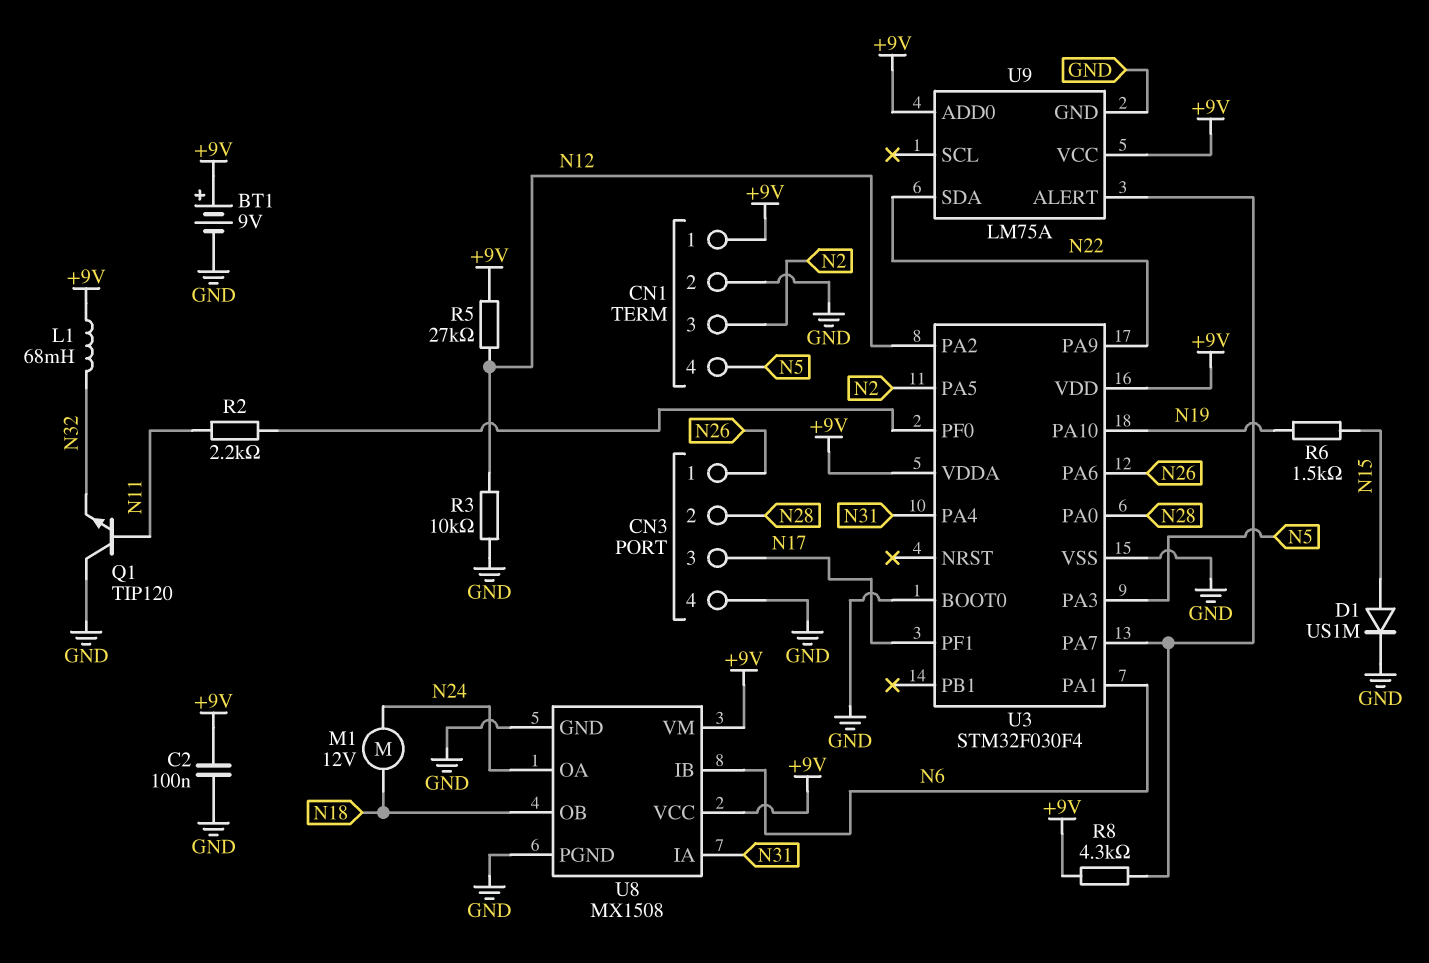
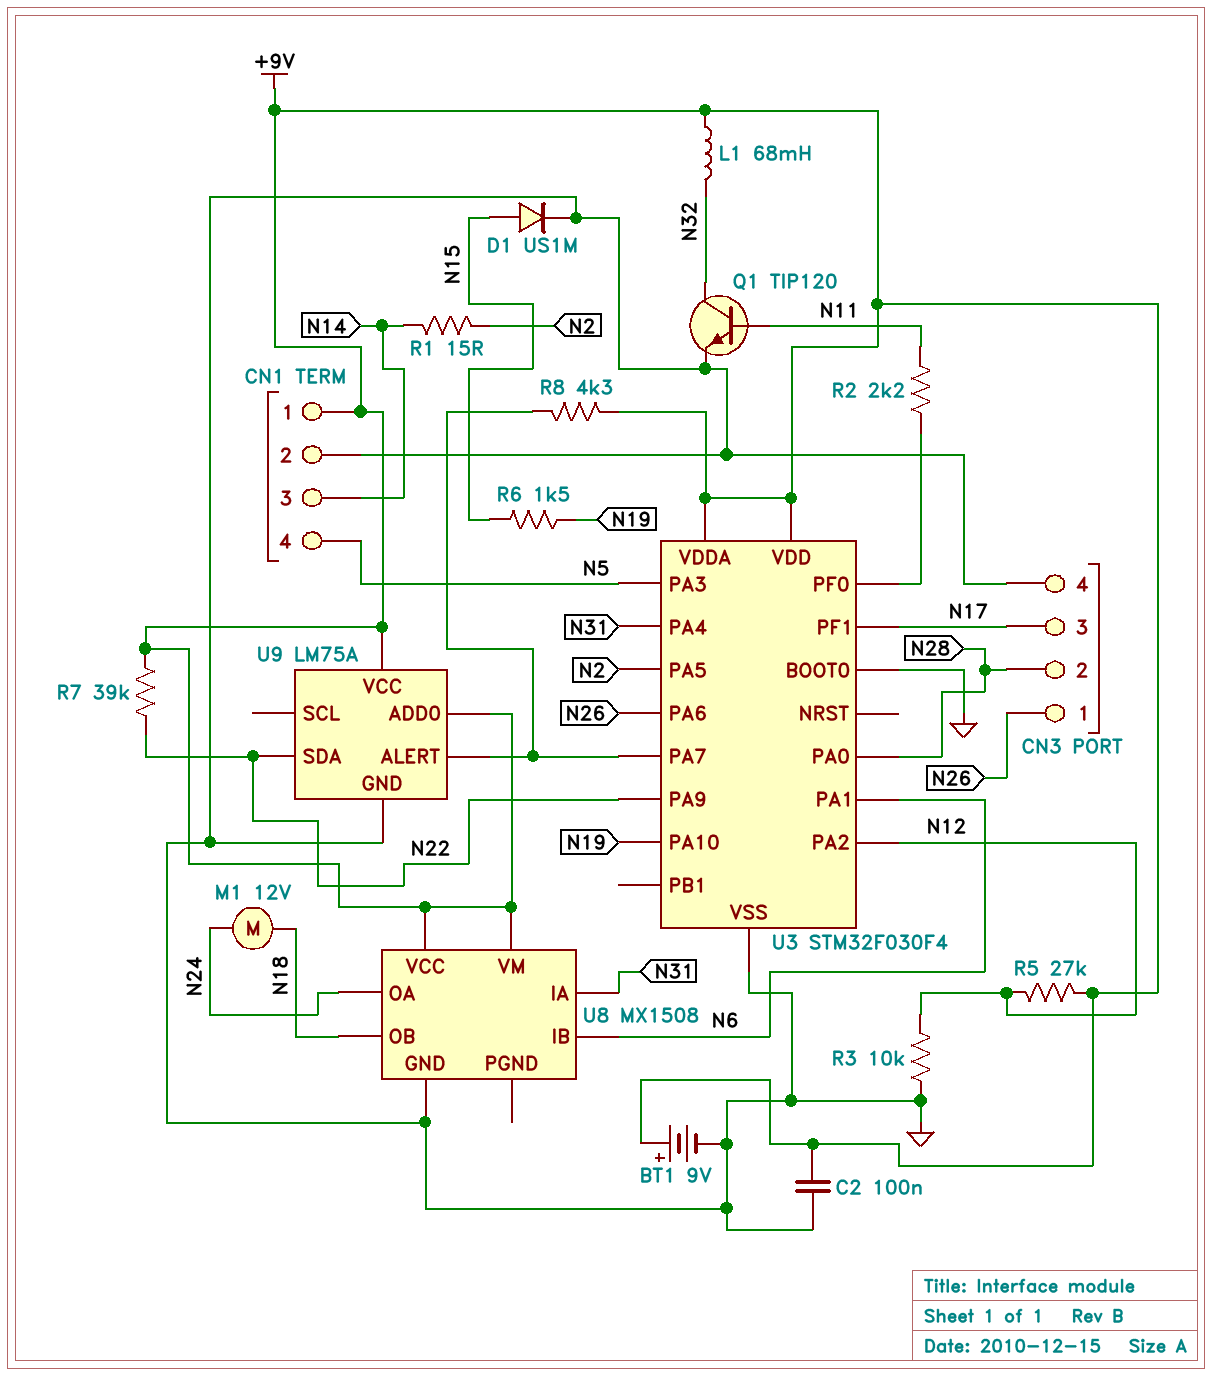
CN1 pin 3: N2 -> N14
Q1: NPN TIP120 (B N11, C GND, E N32) -> NPN TIP120 (B N11, C N32, E GND)
R1: none -> 15 (N2, N14)
R7: none -> 39k (+9V, N22)
U8 pin PGND: GND -> none

